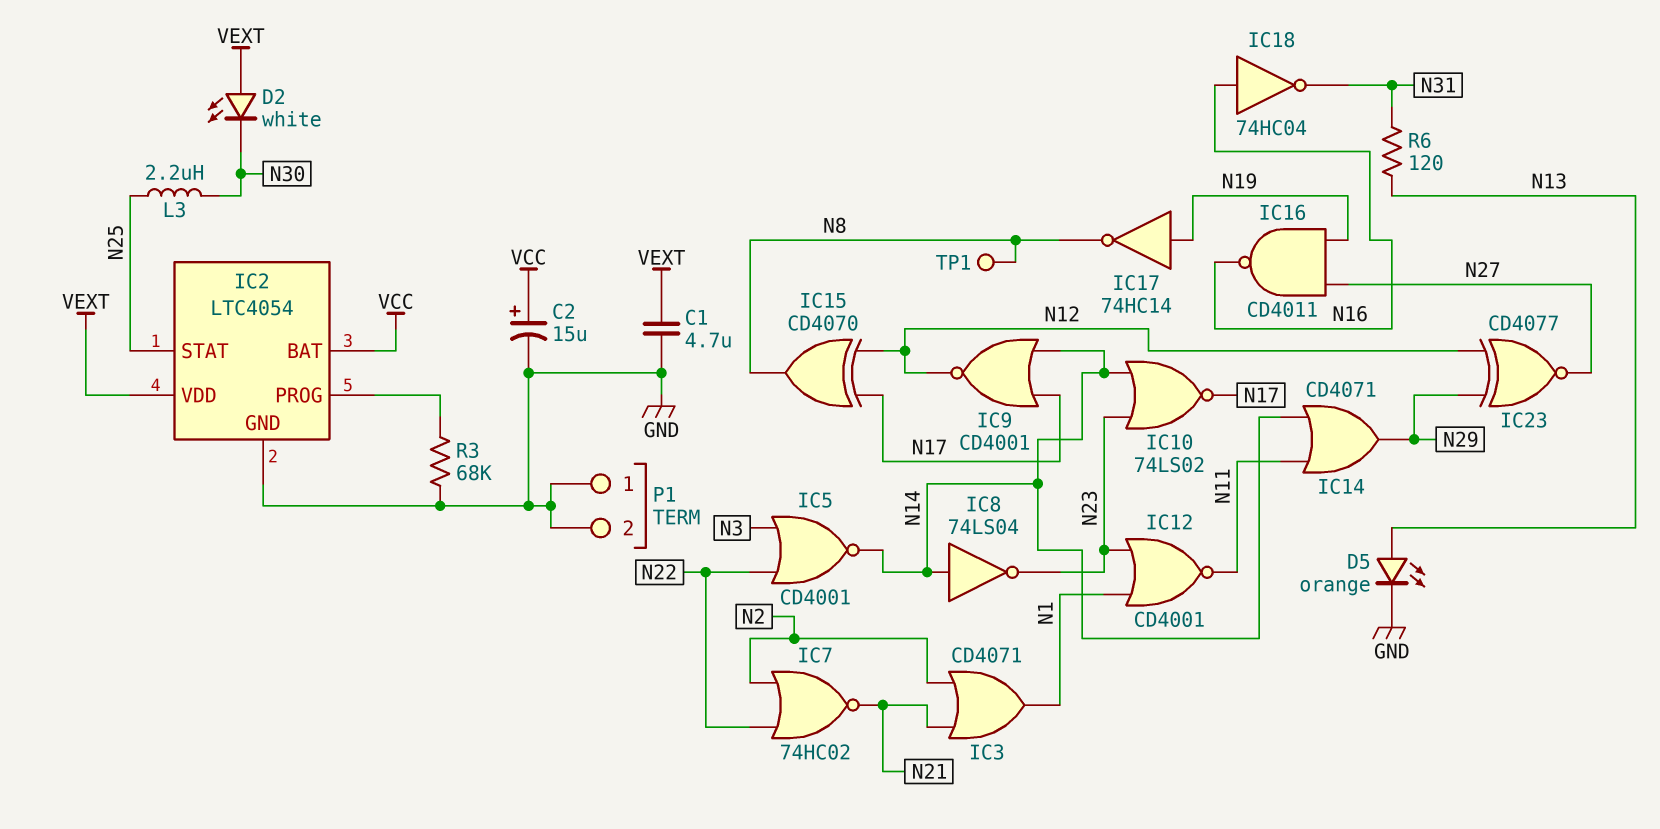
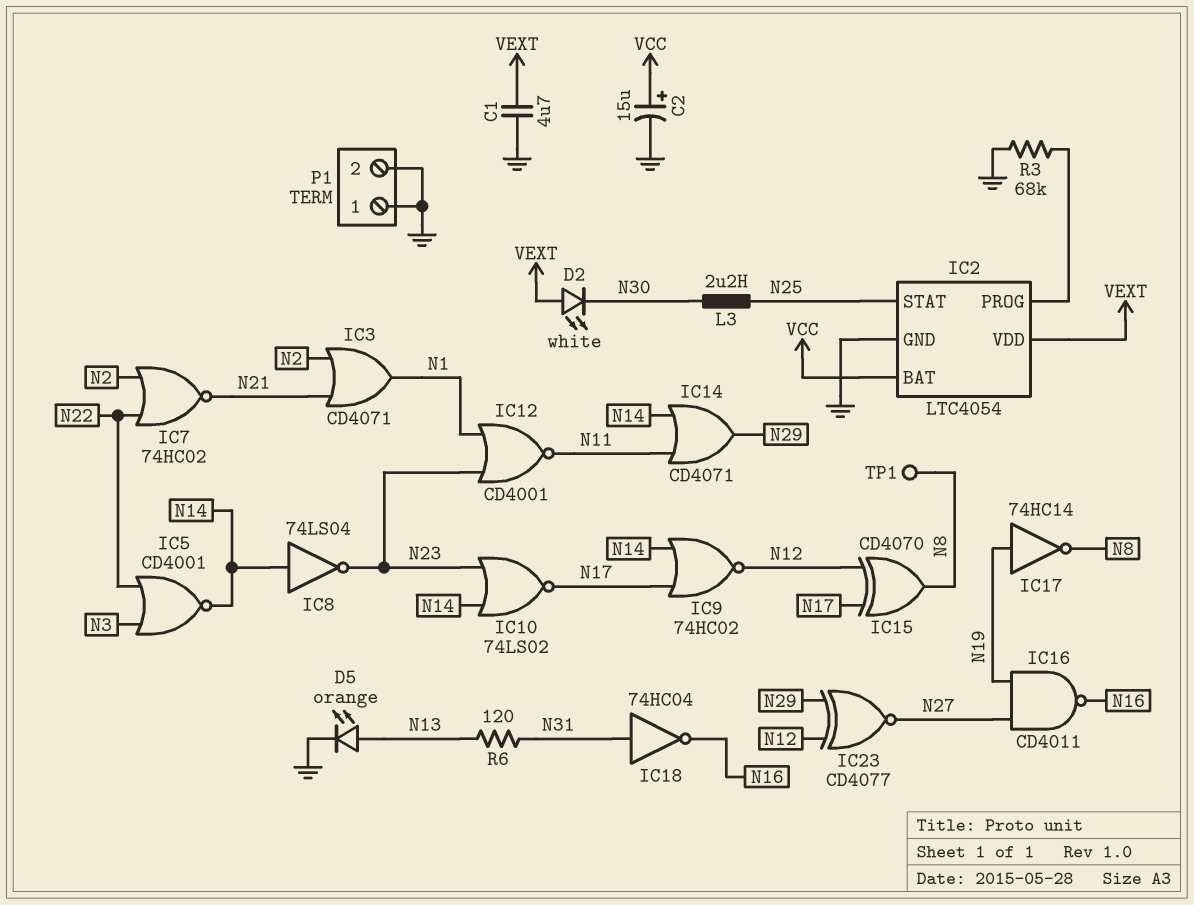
IC9: NOR CD4001 (in N14, in N17, out N12) -> NOR 74HC02 (in N14, in N17, out N12)
IC18: NOT 74HC04 (in N16, out N31) -> NOT 74HC04 (in N31, out N16)

